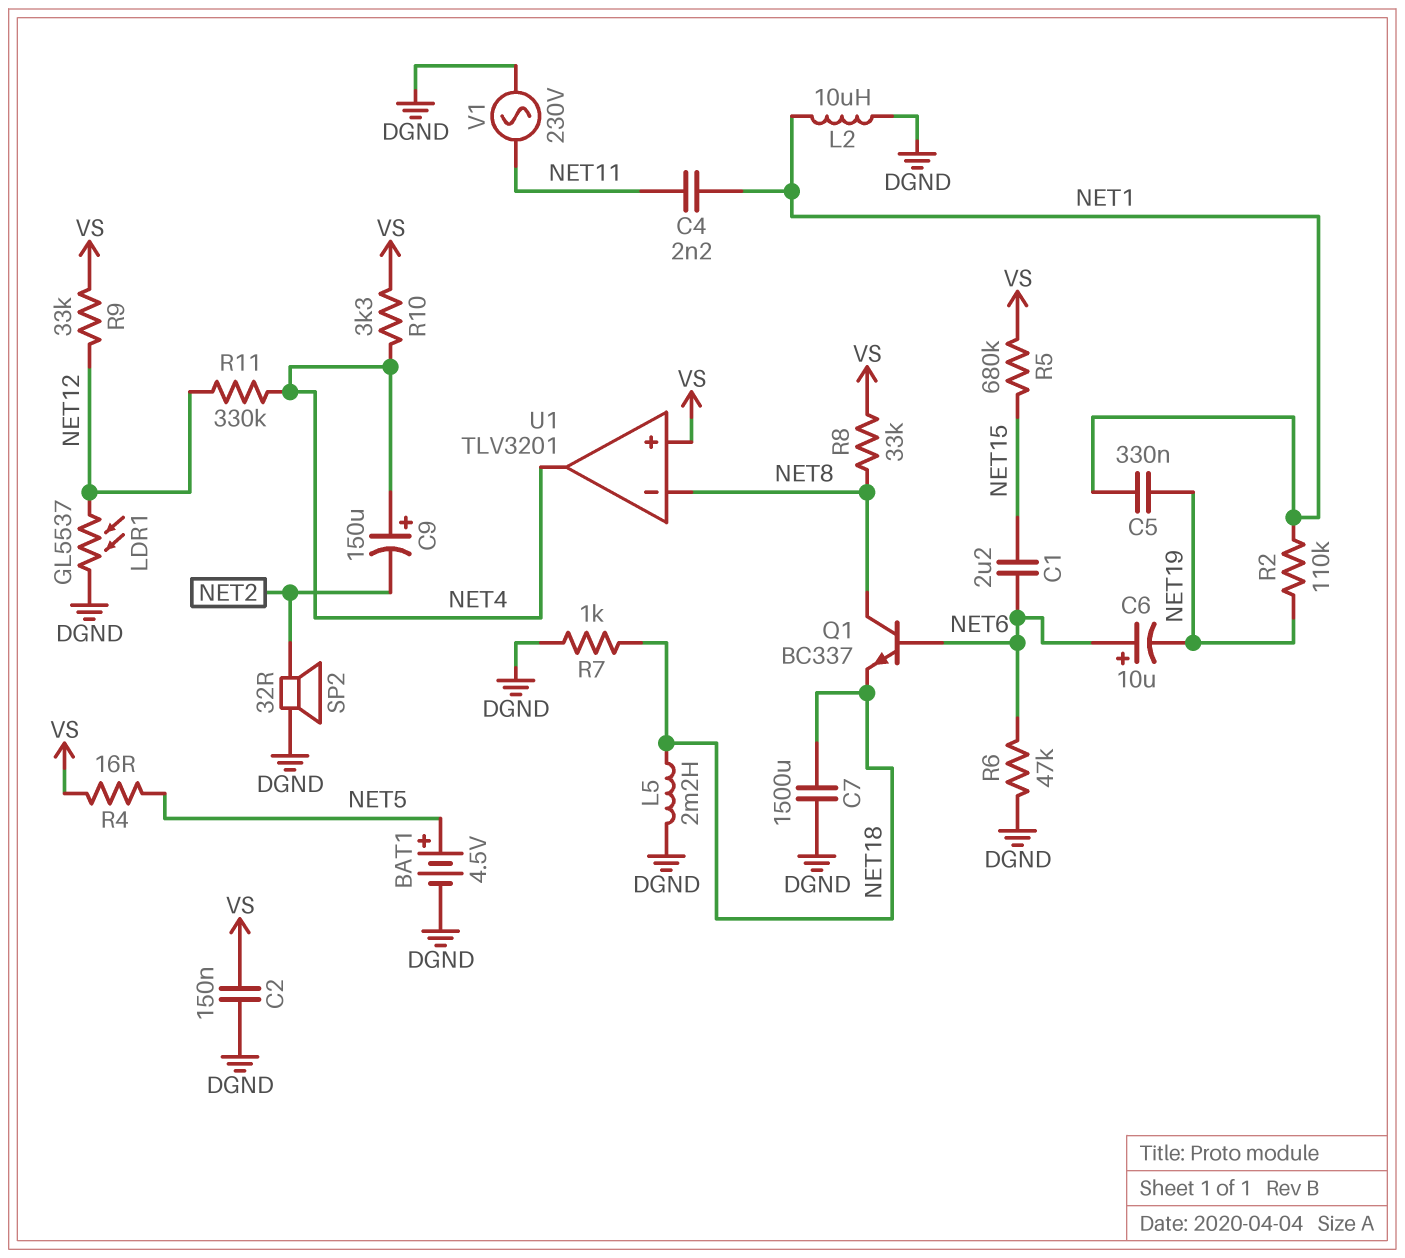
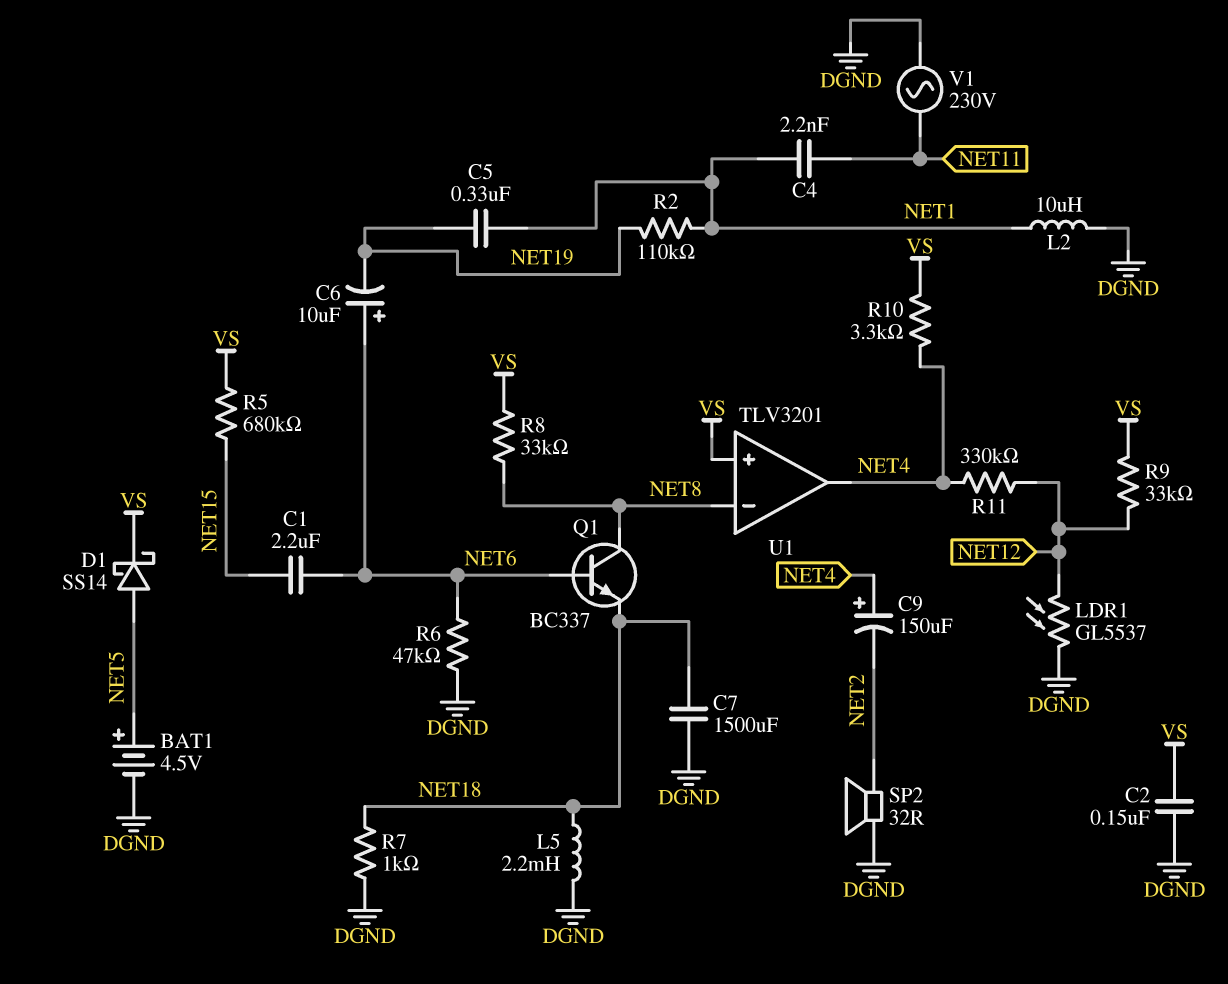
D1: none -> schottky SS14 (A NET5, K VS)
R4: 16 (NET5, VS) -> none

